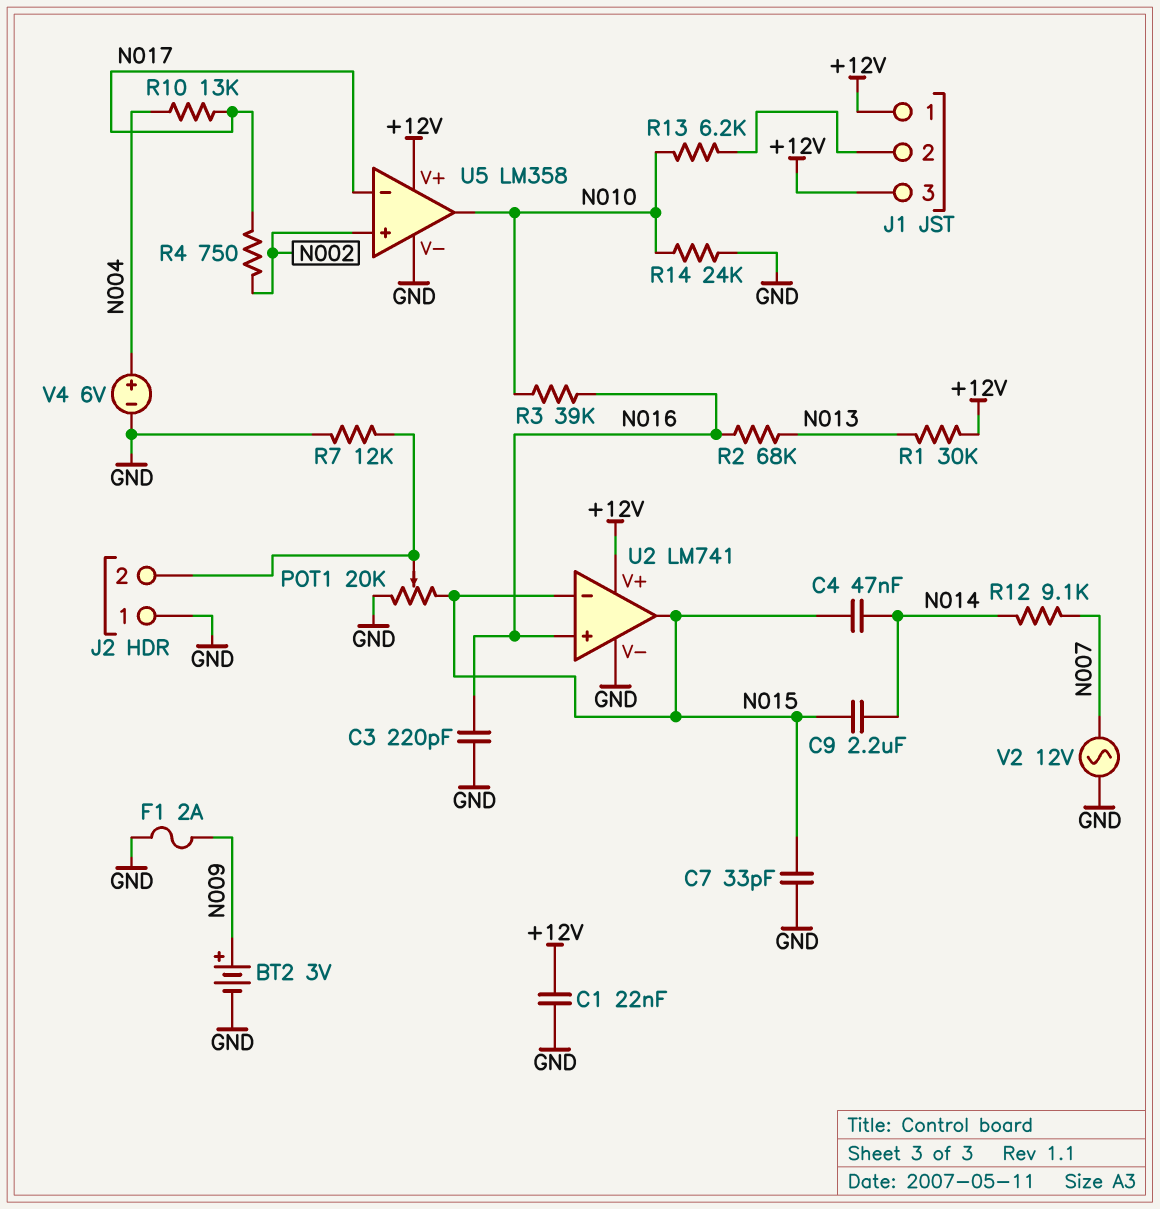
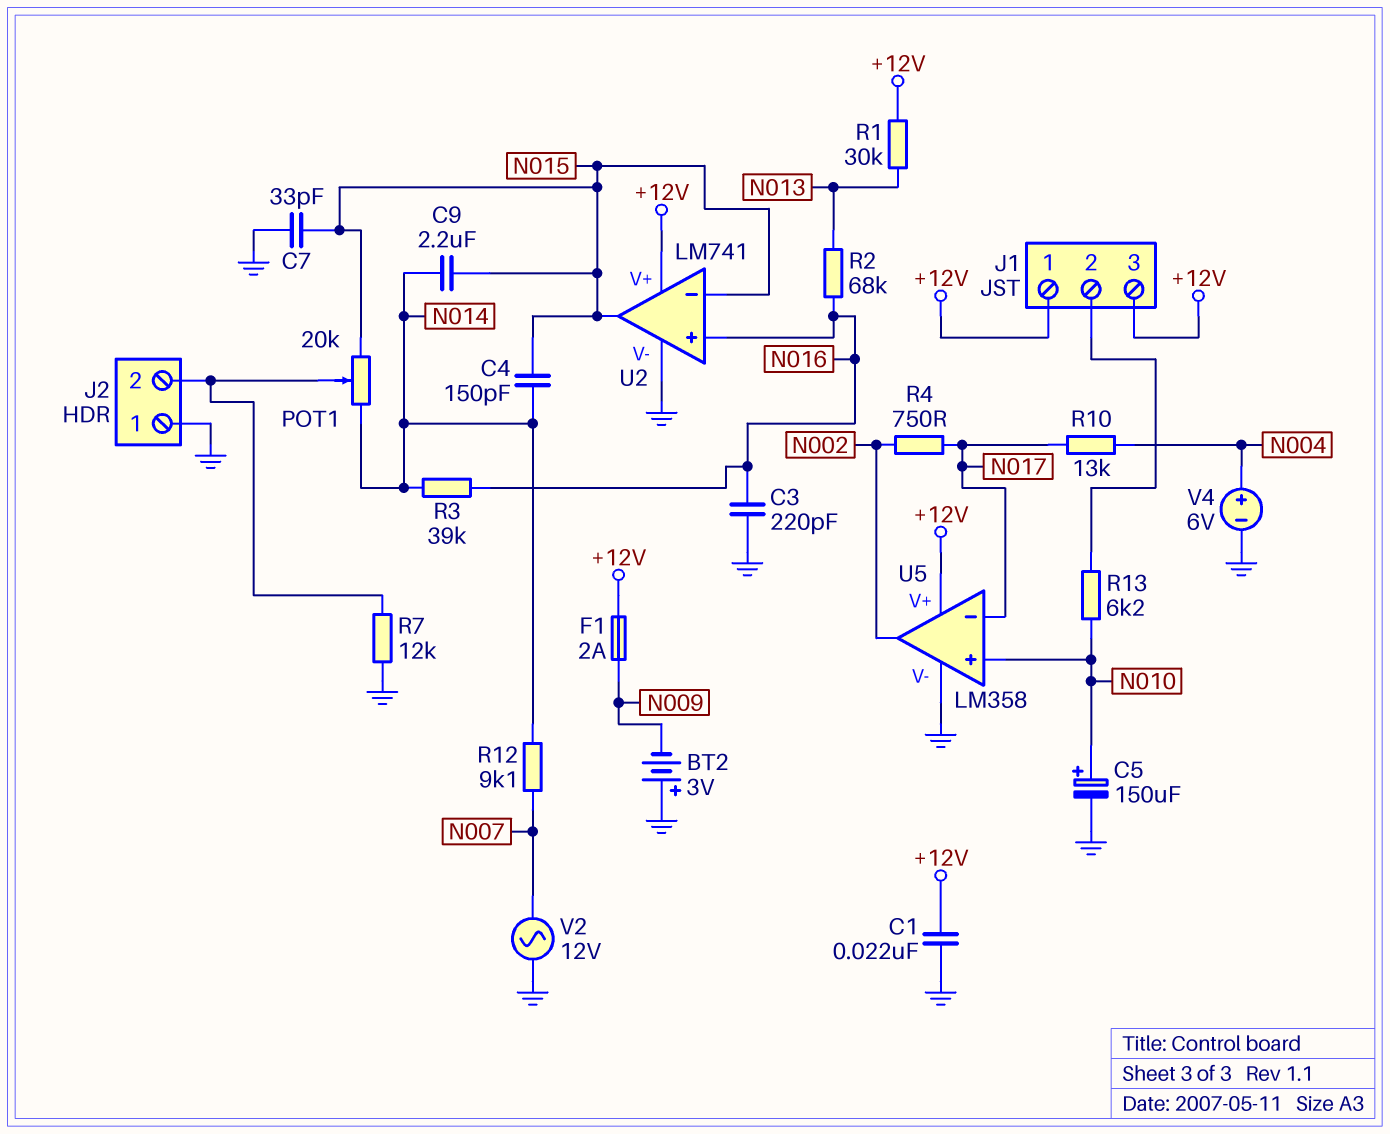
BT2: 3V (plus N009, minus GND) -> 3V (plus GND, minus N009)
C4: 47nF (N014, N015) -> 150pF (N014, N015)
C5: none -> 150uF (plus N010, minus GND)
F1: 2A (GND, N009) -> 2A (+12V, N009)
POT1: 20k (GND, N015, wiper J2/2) -> 20k (N014, N015, wiper J2/2)
R3: 39k (N010, N016) -> 39k (N014, N016)
R14: 24k (GND, N010) -> none
U5 pin in+: N002 -> N010
U5 pin out: N010 -> N002

